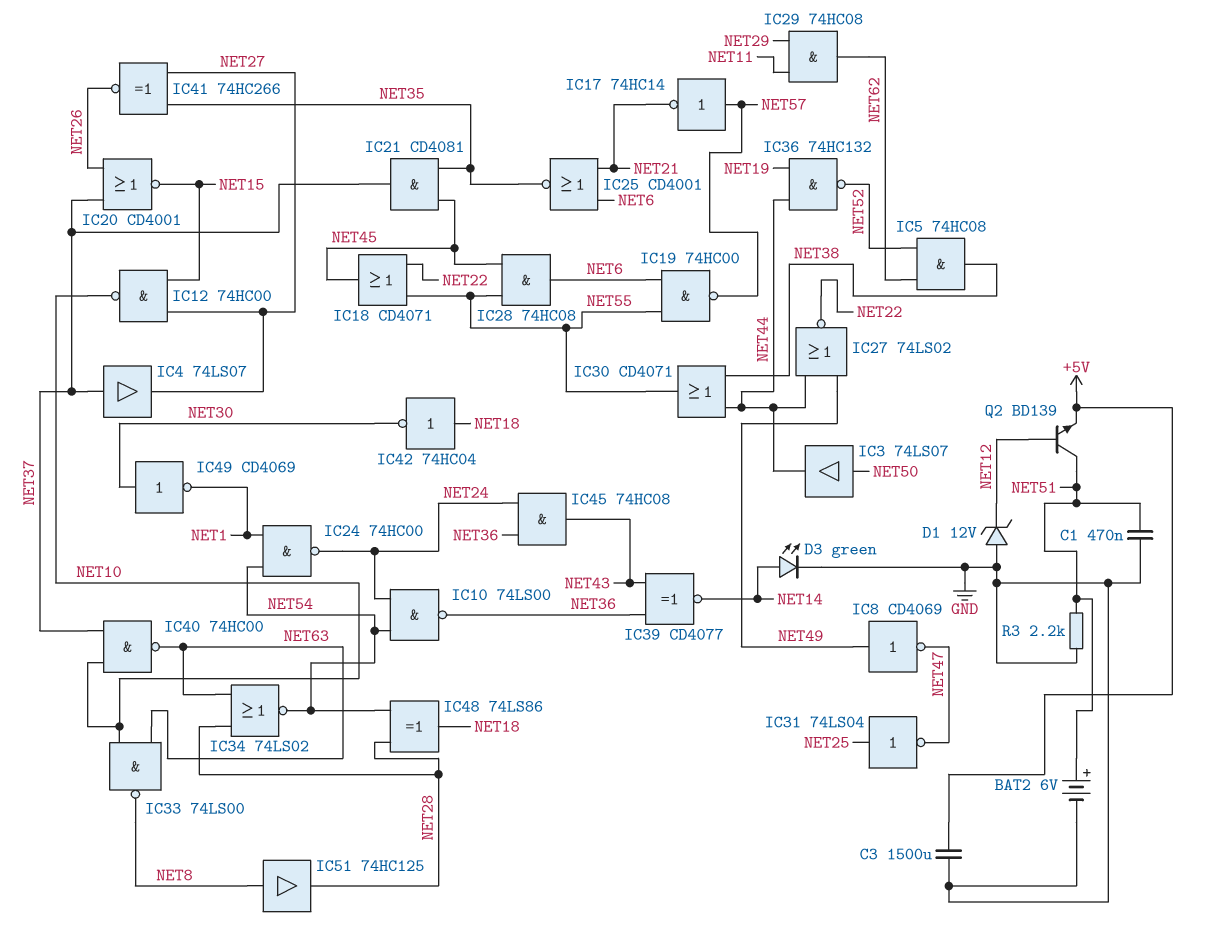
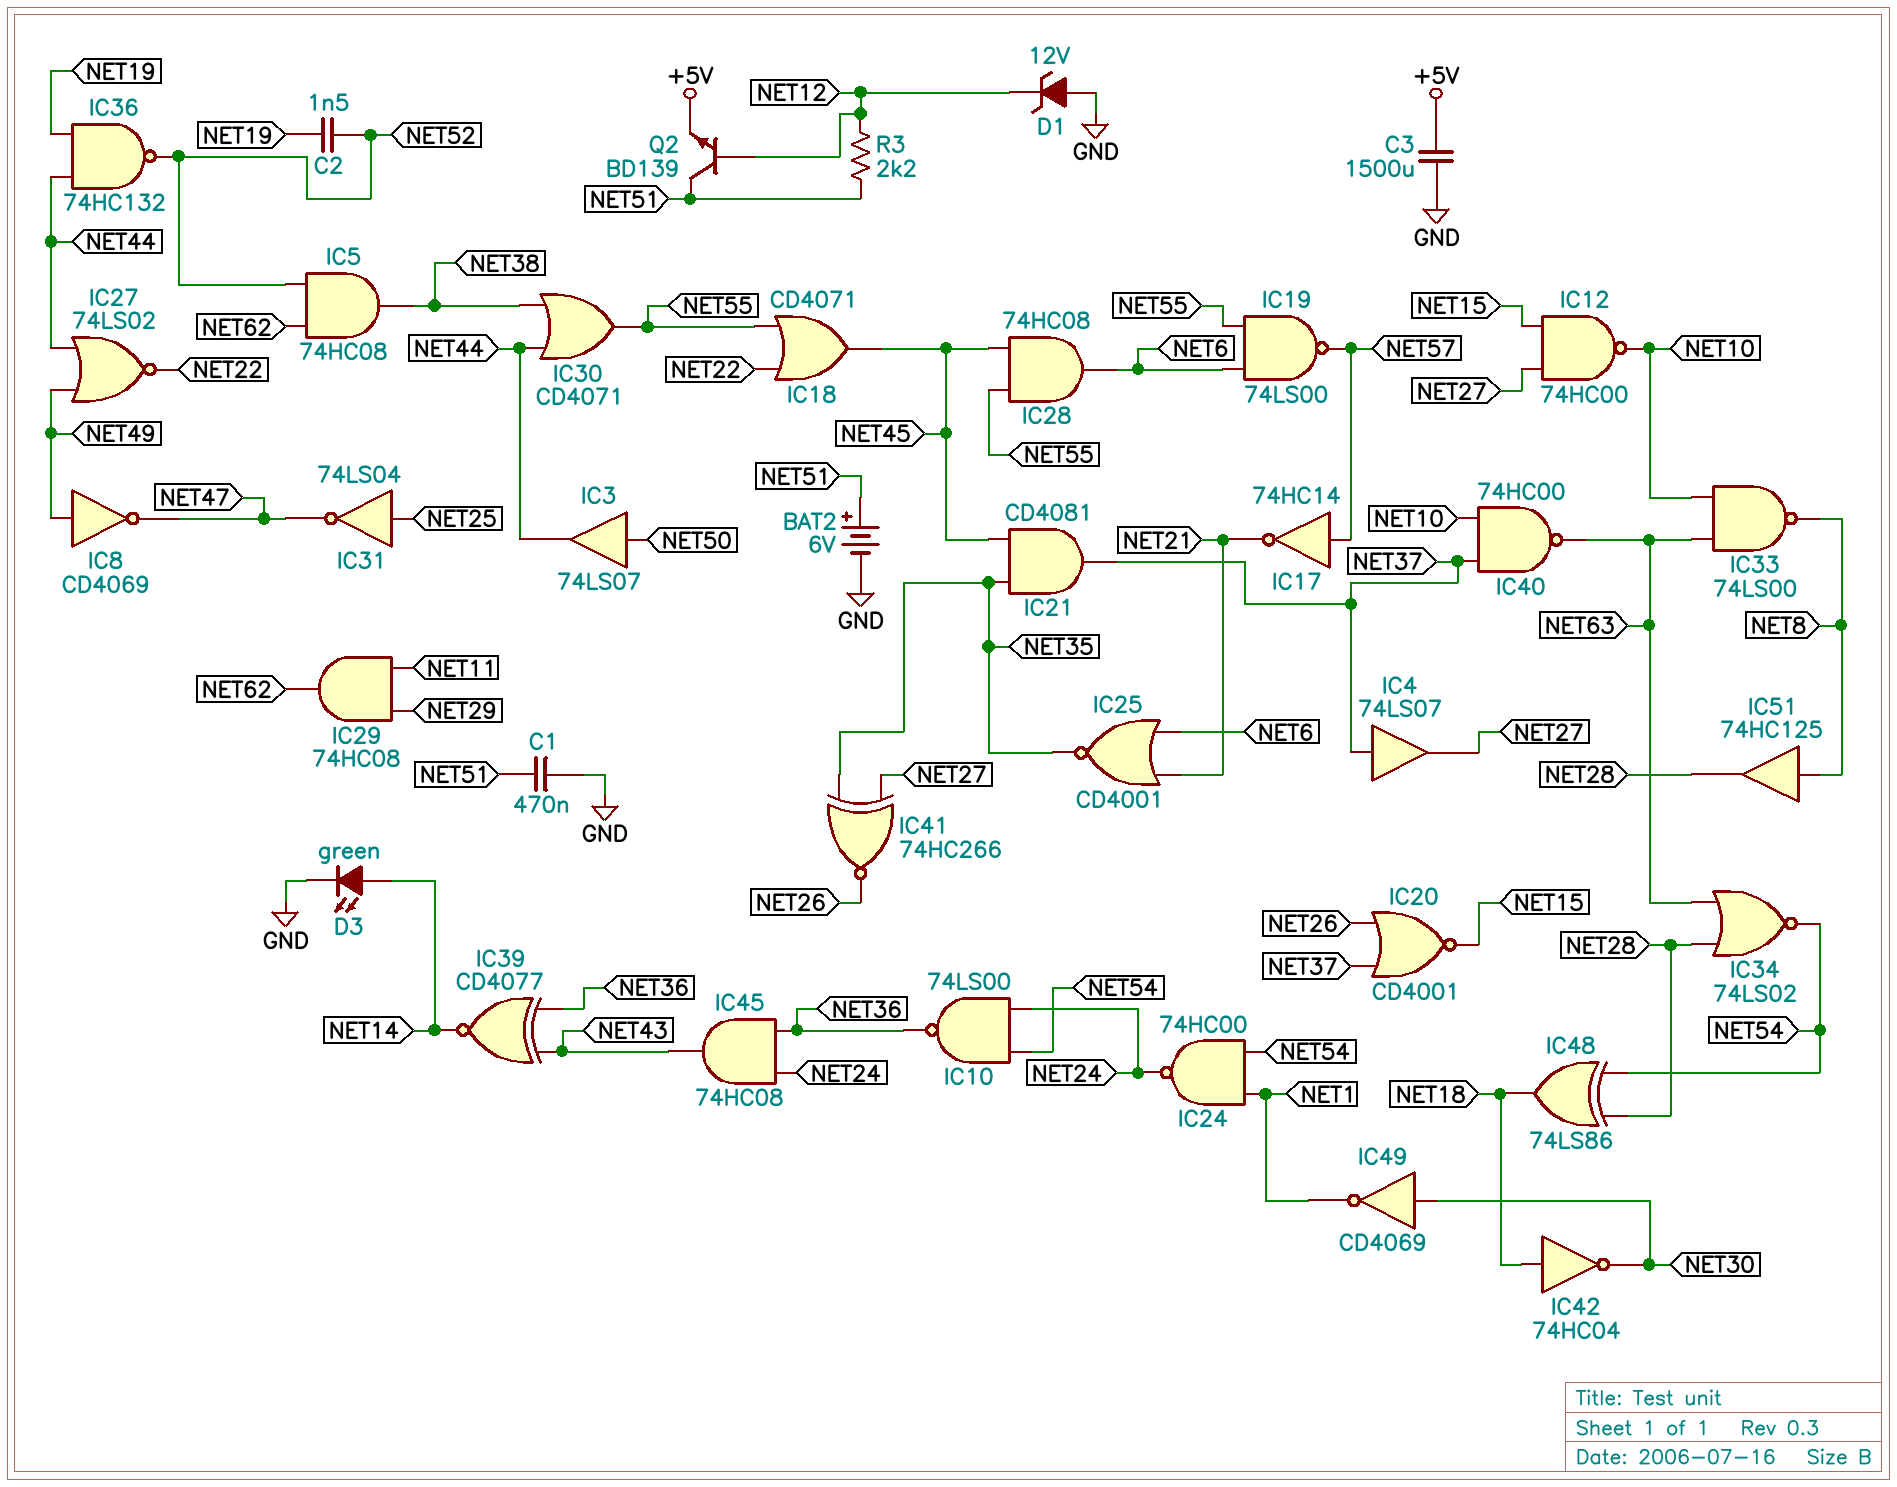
C2: none -> 1.5nF (NET19, NET52)
IC19: NAND 74HC00 (in NET6, in NET55, out NET57) -> NAND 74LS00 (in NET6, in NET55, out NET57)
R3: 2.2k (GND, NET51) -> 2.2k (NET12, NET51)

